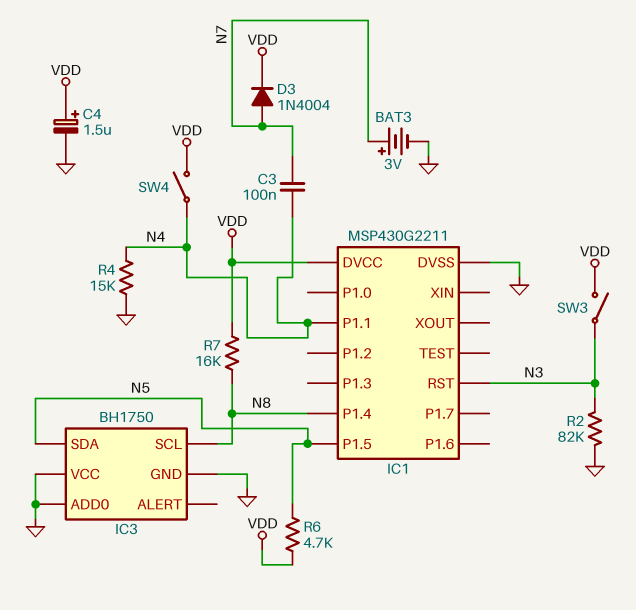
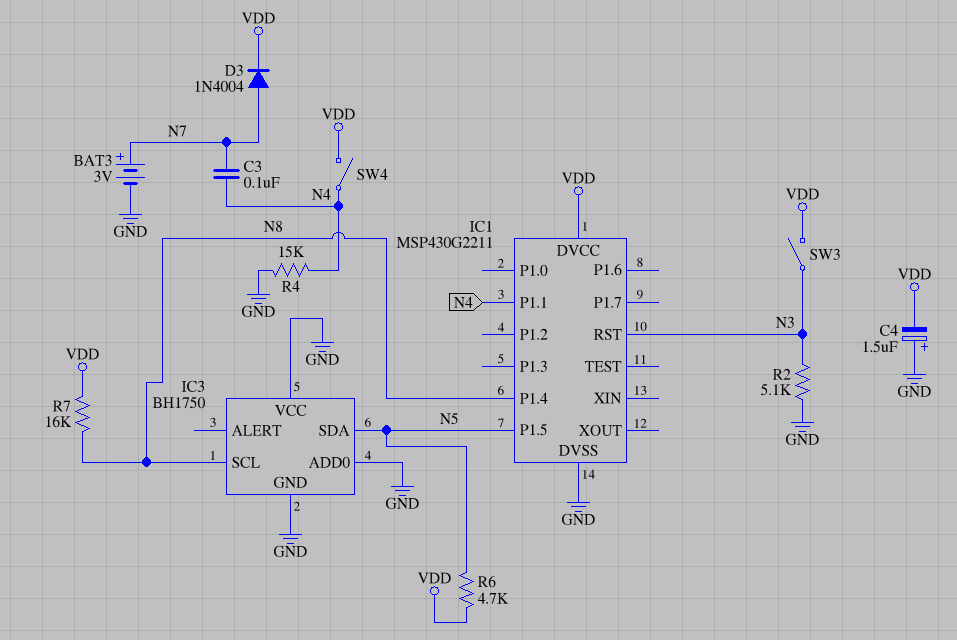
C4: 1.5uF (plus VDD, minus GND) -> 1.5uF (plus GND, minus VDD)
R2: 82k (GND, N3) -> 5.1k (GND, N3)

